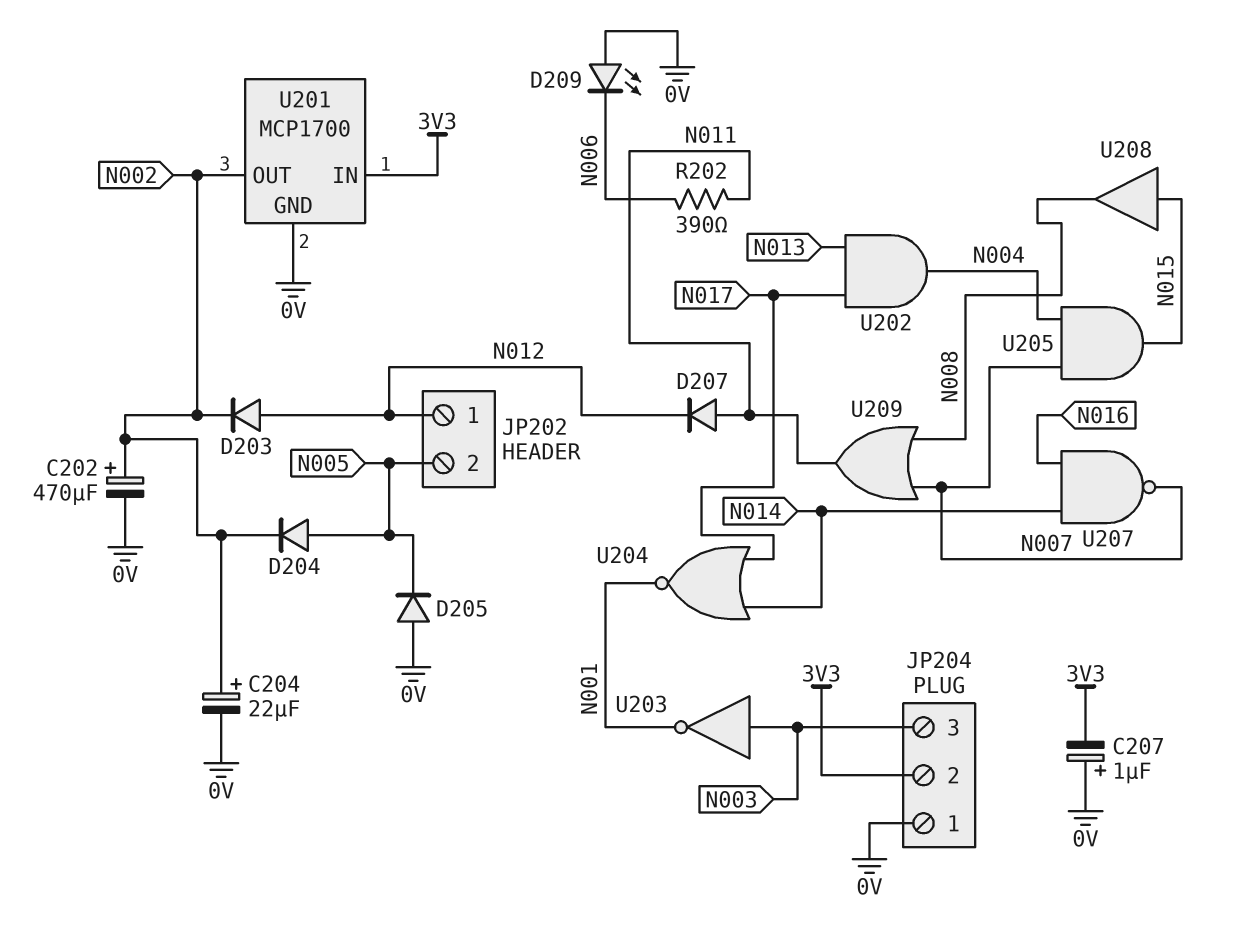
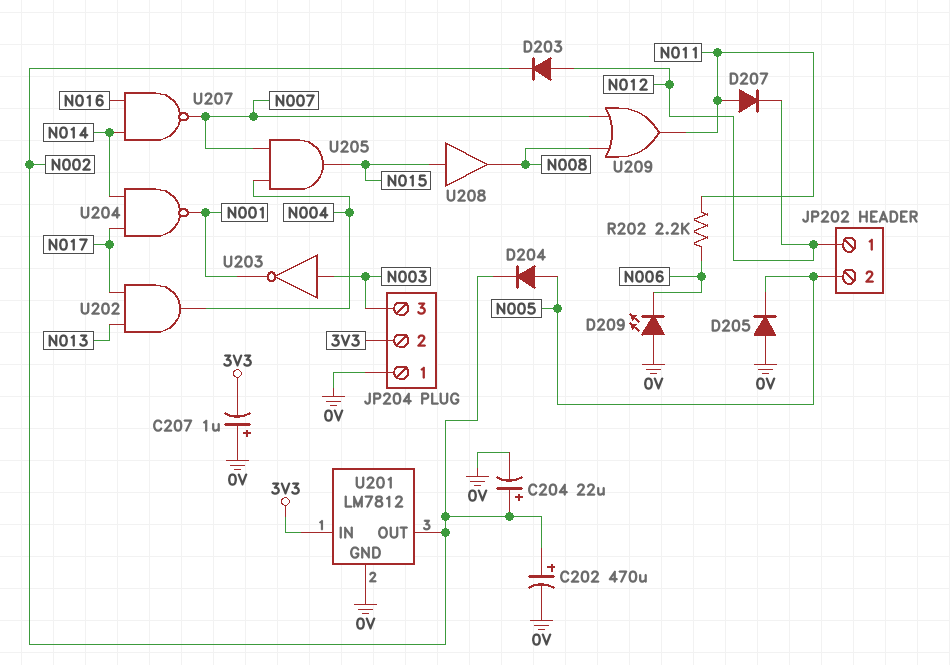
R202: 390 (N006, N011) -> 2.2k (N006, N011)
U201: MCP1700 -> LM7812
U204: NOR (in N014, in N017, out N001) -> NAND (in N014, in N017, out N001)

